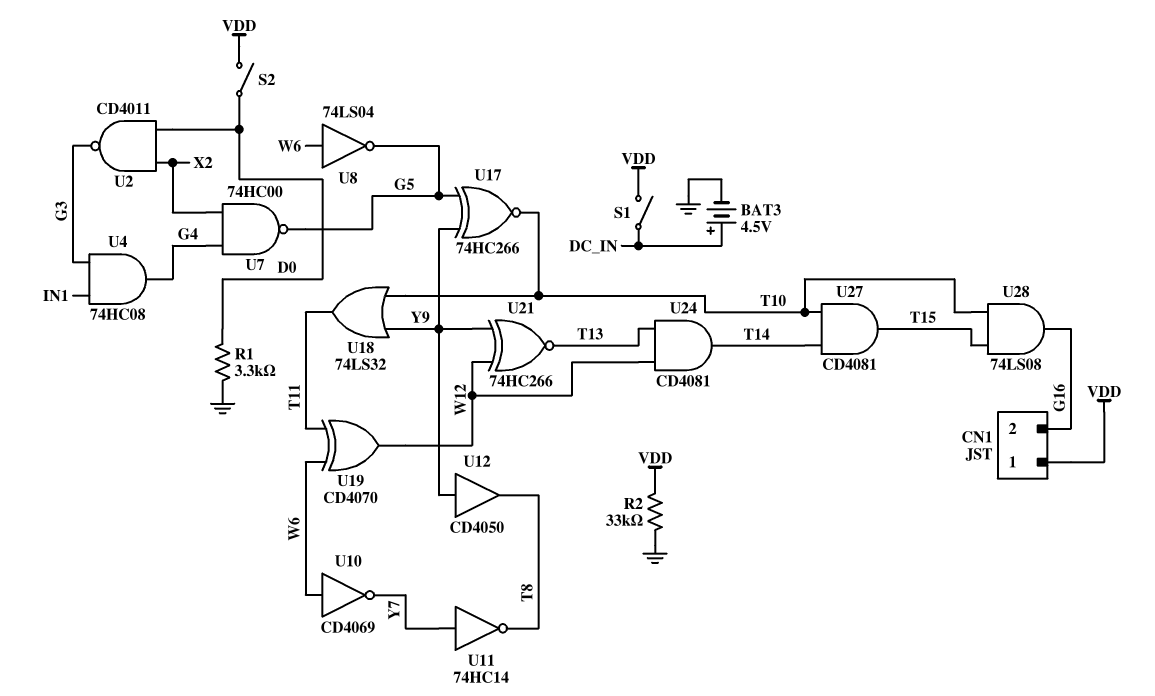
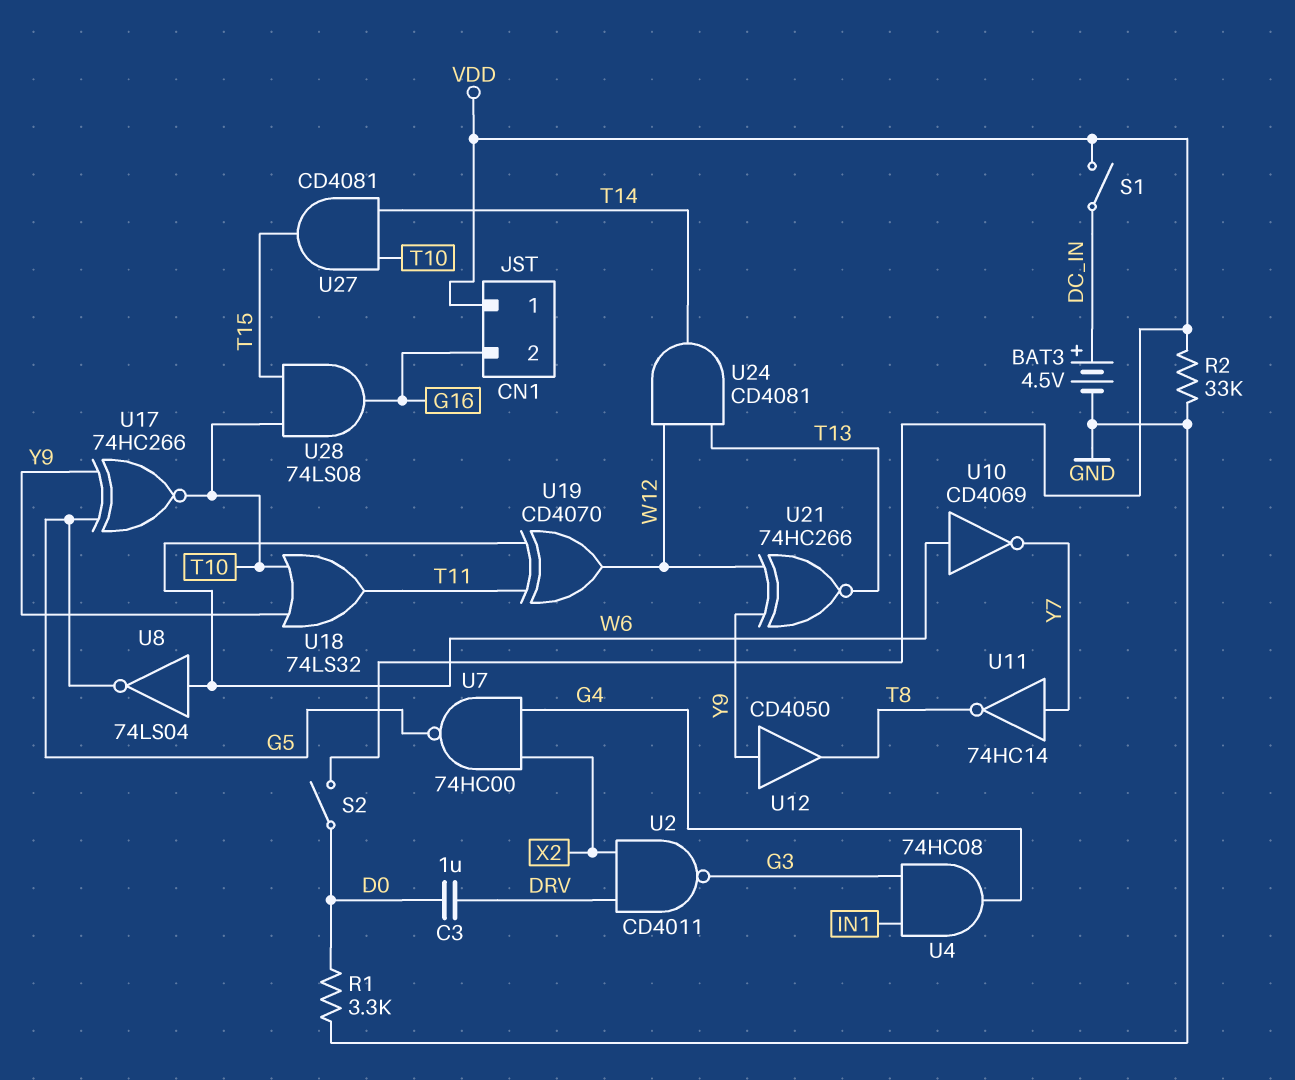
C3: none -> 1uF (D0, DRV)
U2: NAND CD4011 (in D0, in X2, out G3) -> NAND CD4011 (in DRV, in X2, out G3)

